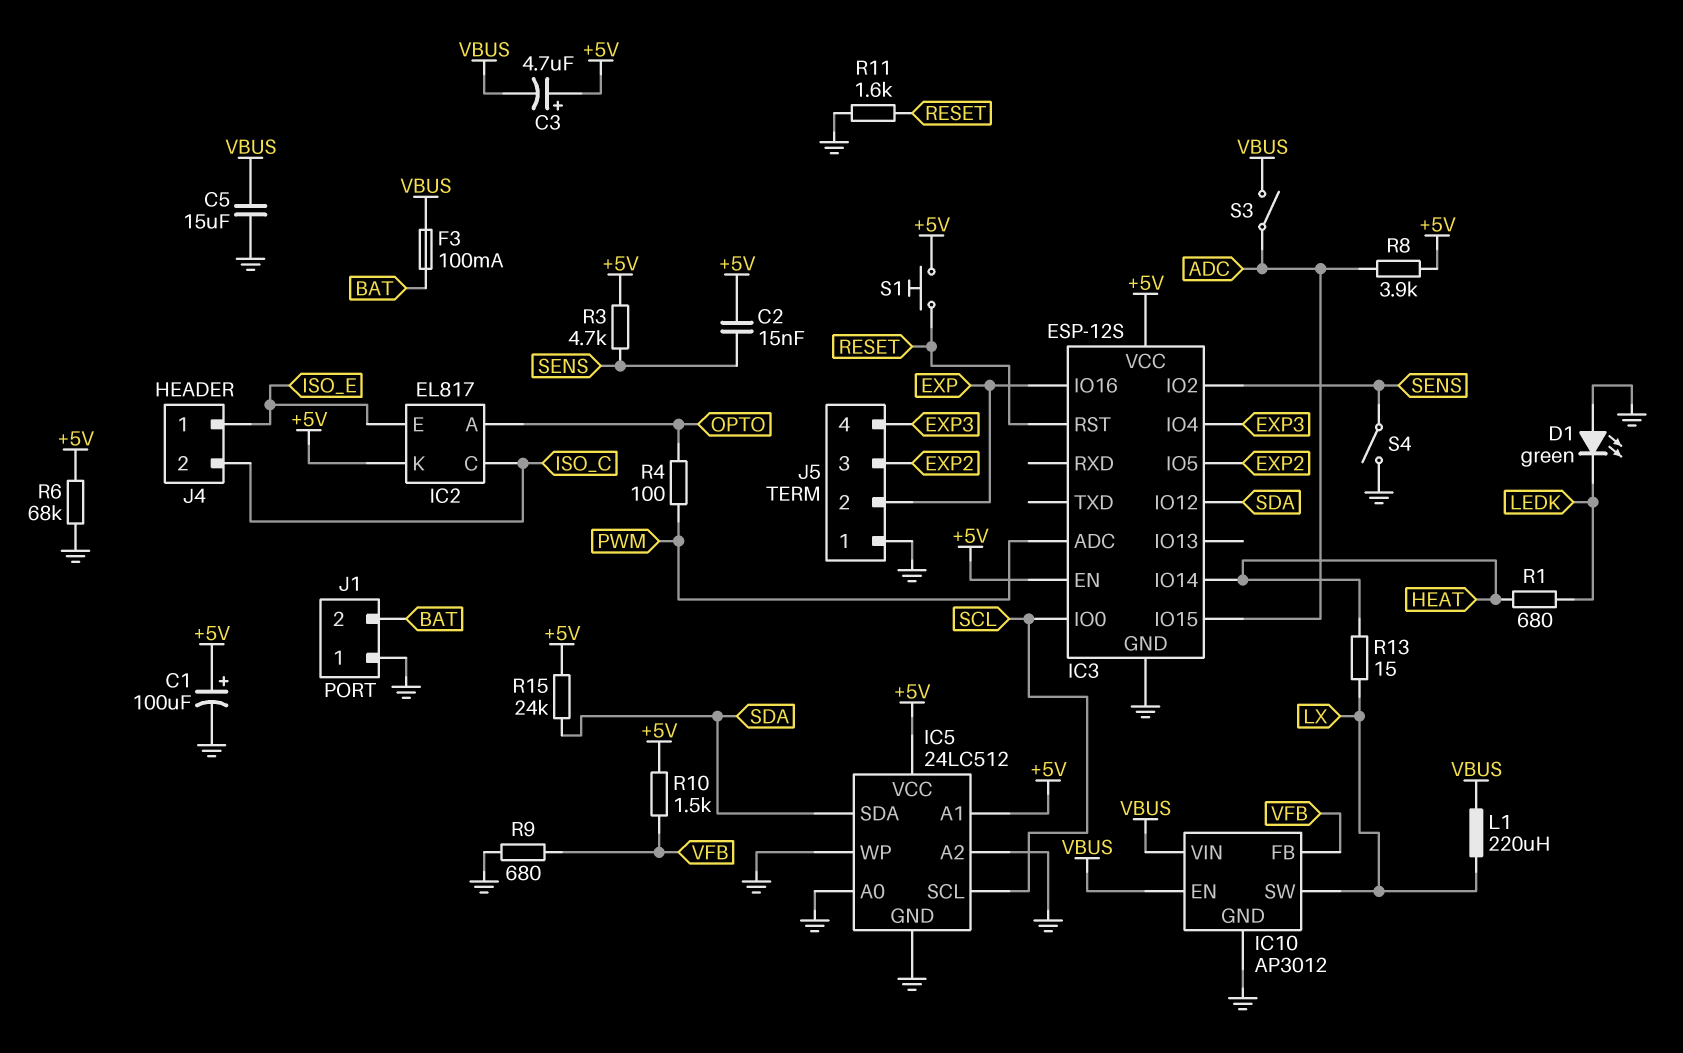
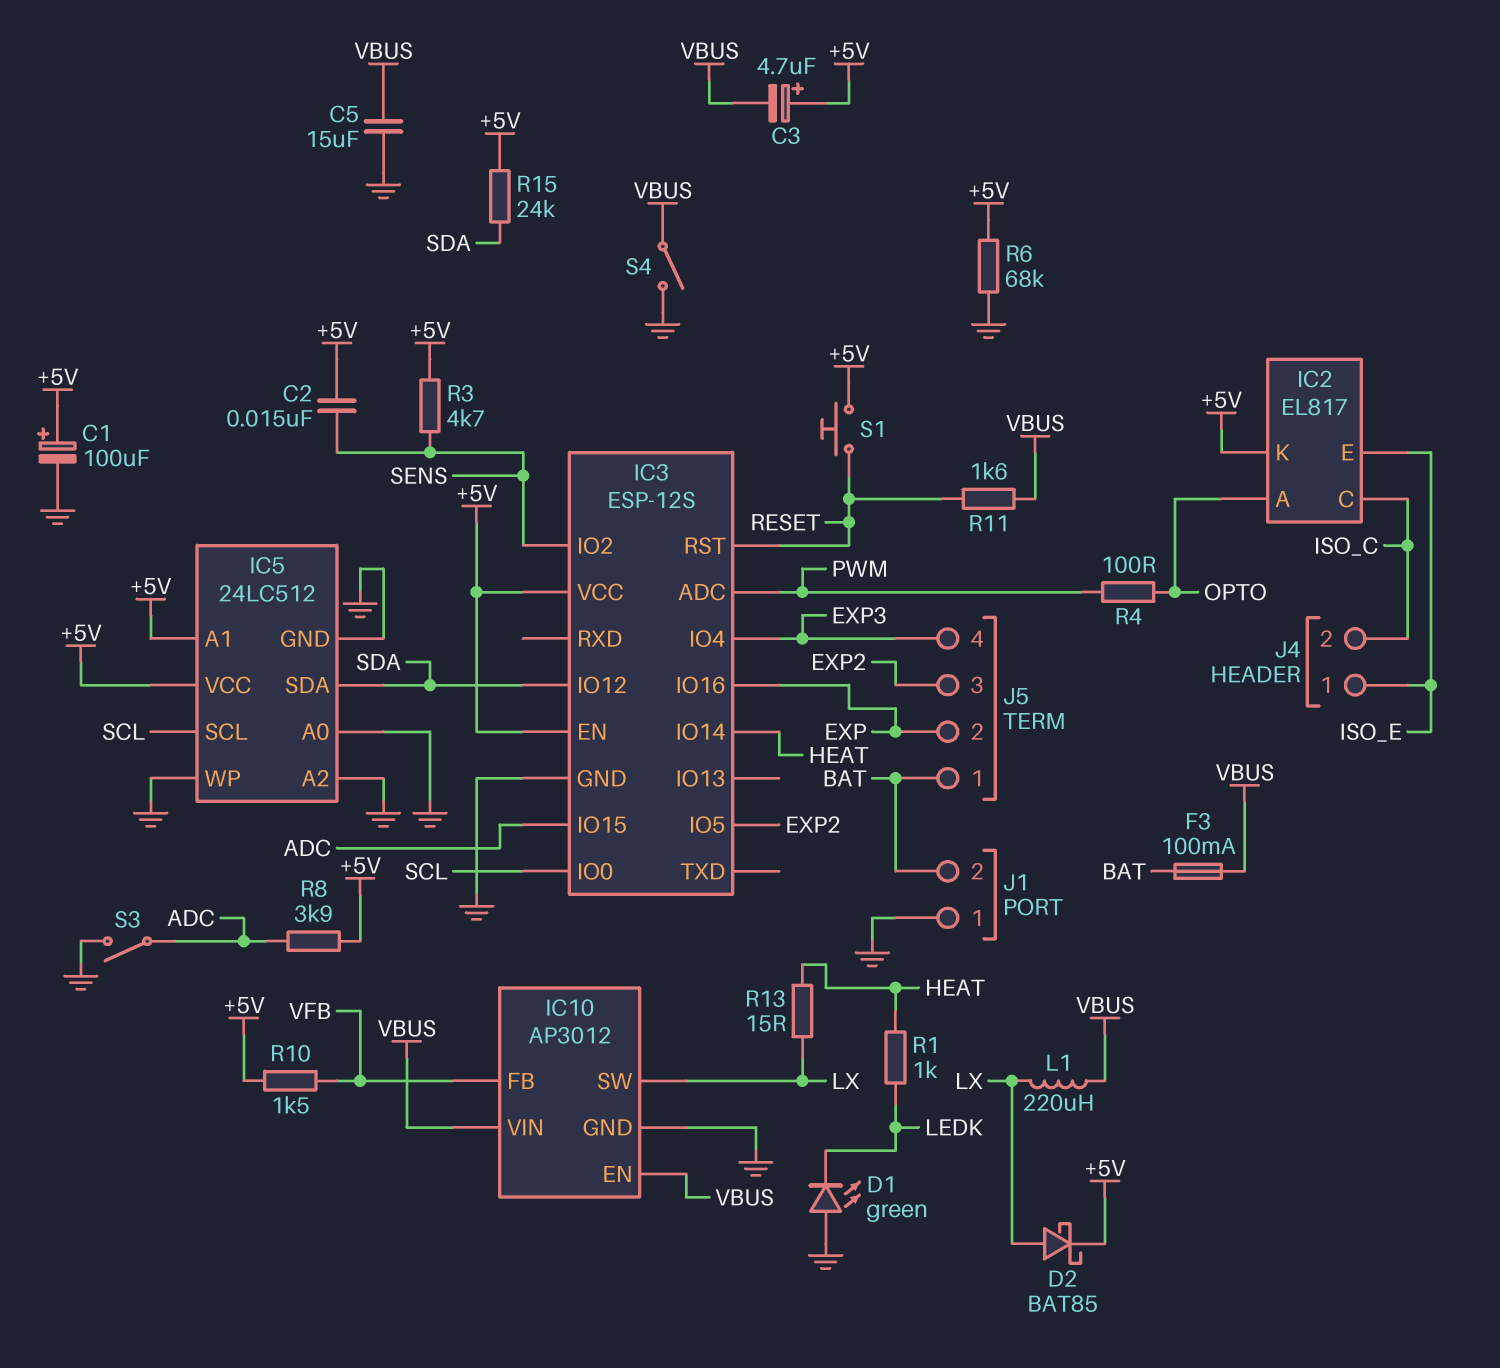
D2: none -> schottky BAT85 (A LX, K +5V)
J5 pin 1: GND -> BAT
R1: 680 (HEAT, LEDK) -> 1k (HEAT, LEDK)
R9: 680 (GND, VFB) -> none
R11: 1.6k (GND, RESET) -> 1.6k (RESET, VBUS)
S3: switch (ADC, VBUS) -> switch (ADC, GND)
S4: switch (GND, SENS) -> switch (GND, VBUS)

